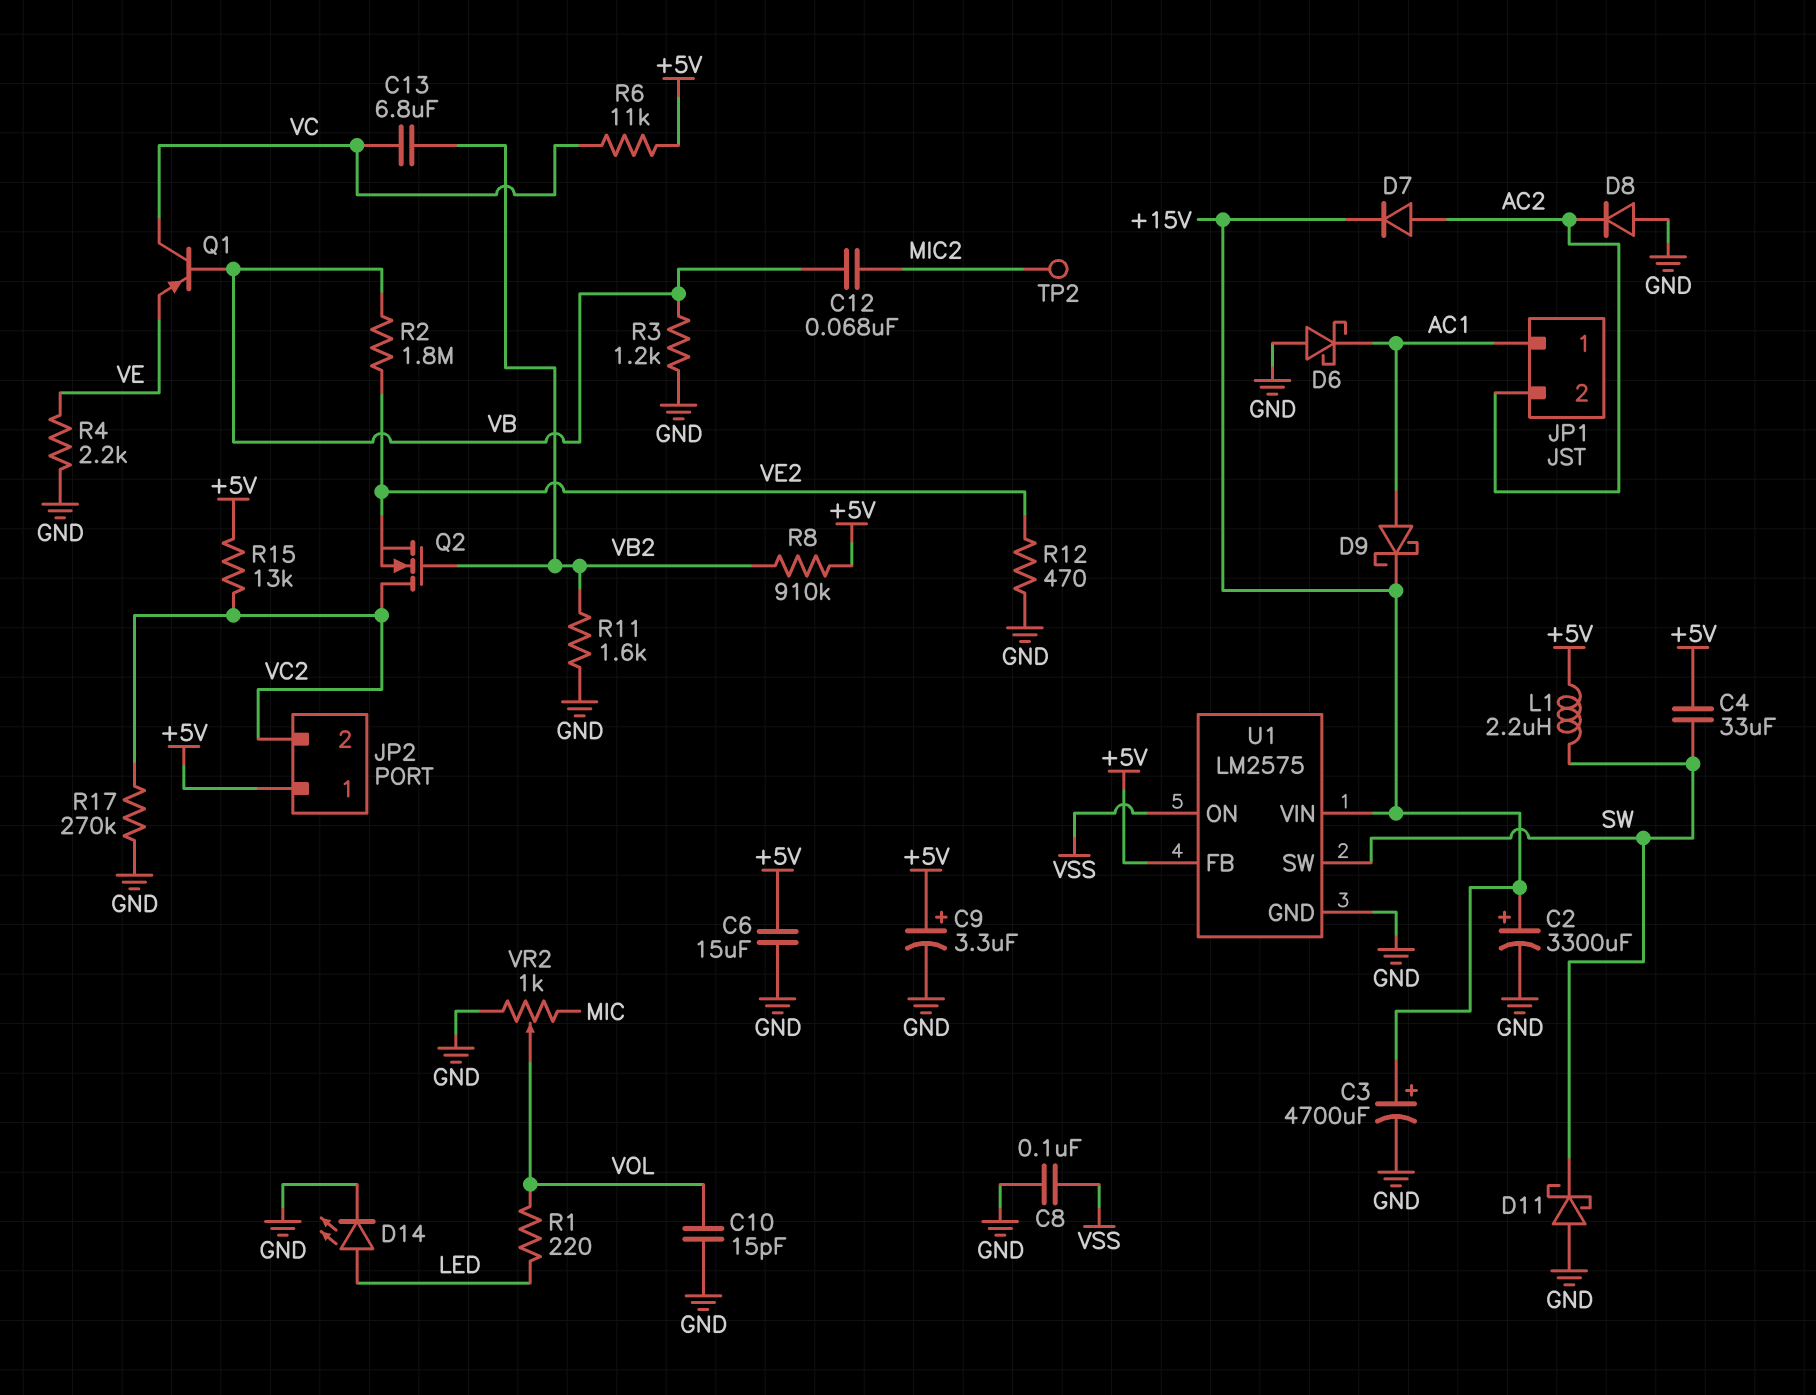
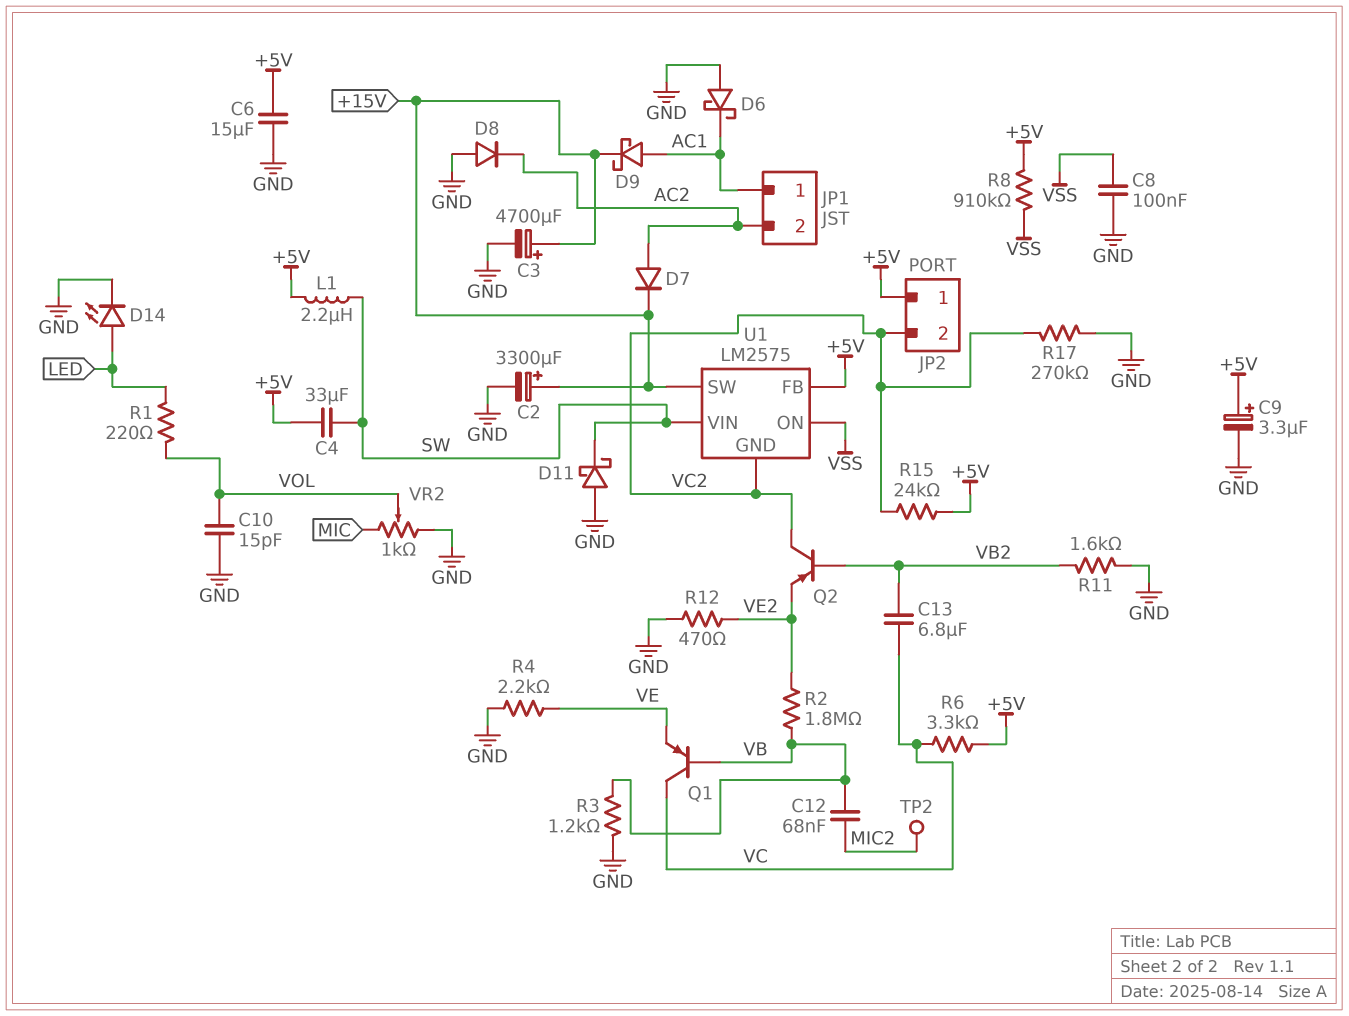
Q2: NMOS (G VB2, D VC2, S VE2) -> PNP (B VB2, C VC2, E VE2)
R6: 11k (+5V, VC) -> 3.3k (+5V, VC)
R8: 910k (+5V, VB2) -> 910k (+5V, VSS)
R15: 13k (+5V, VC2) -> 24k (+5V, VC2)
U1 pin GND: GND -> VC2
U1 pin SW: SW -> +15V
U1 pin VIN: +15V -> SW

